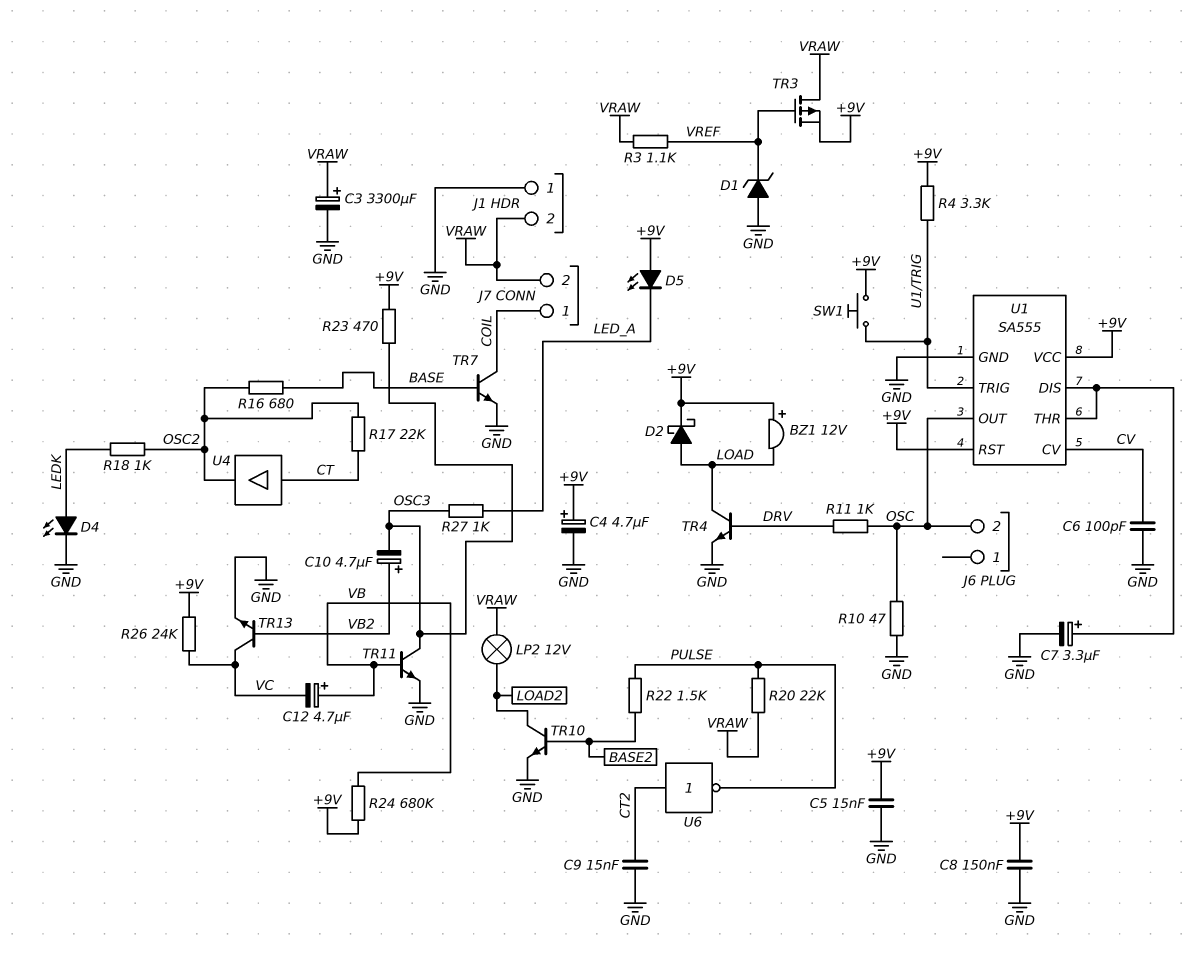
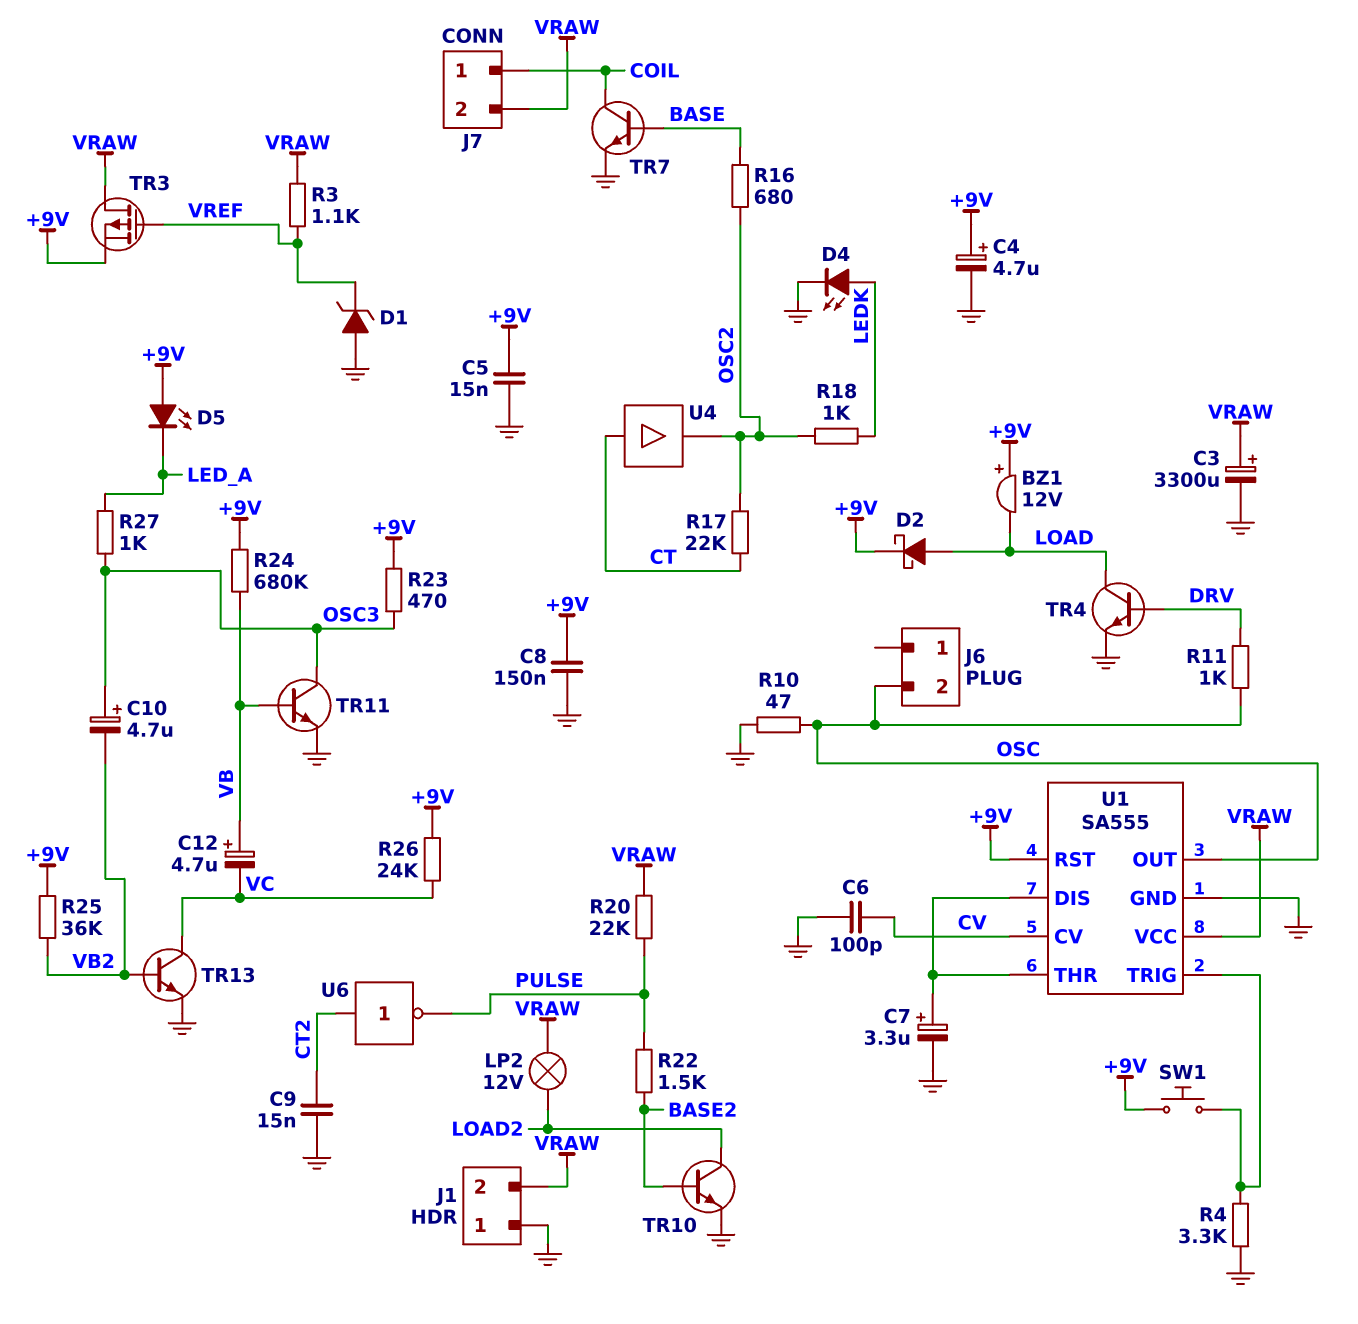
C10: 4.7uF (plus VB2, minus OSC3) -> 4.7uF (plus OSC3, minus VB2)
R4: 3.3k (+9V, U1/TRIG) -> 3.3k (GND, U1/TRIG)
R25: none -> 36k (+9V, VB2)
U1 pin VCC: +9V -> VRAW

